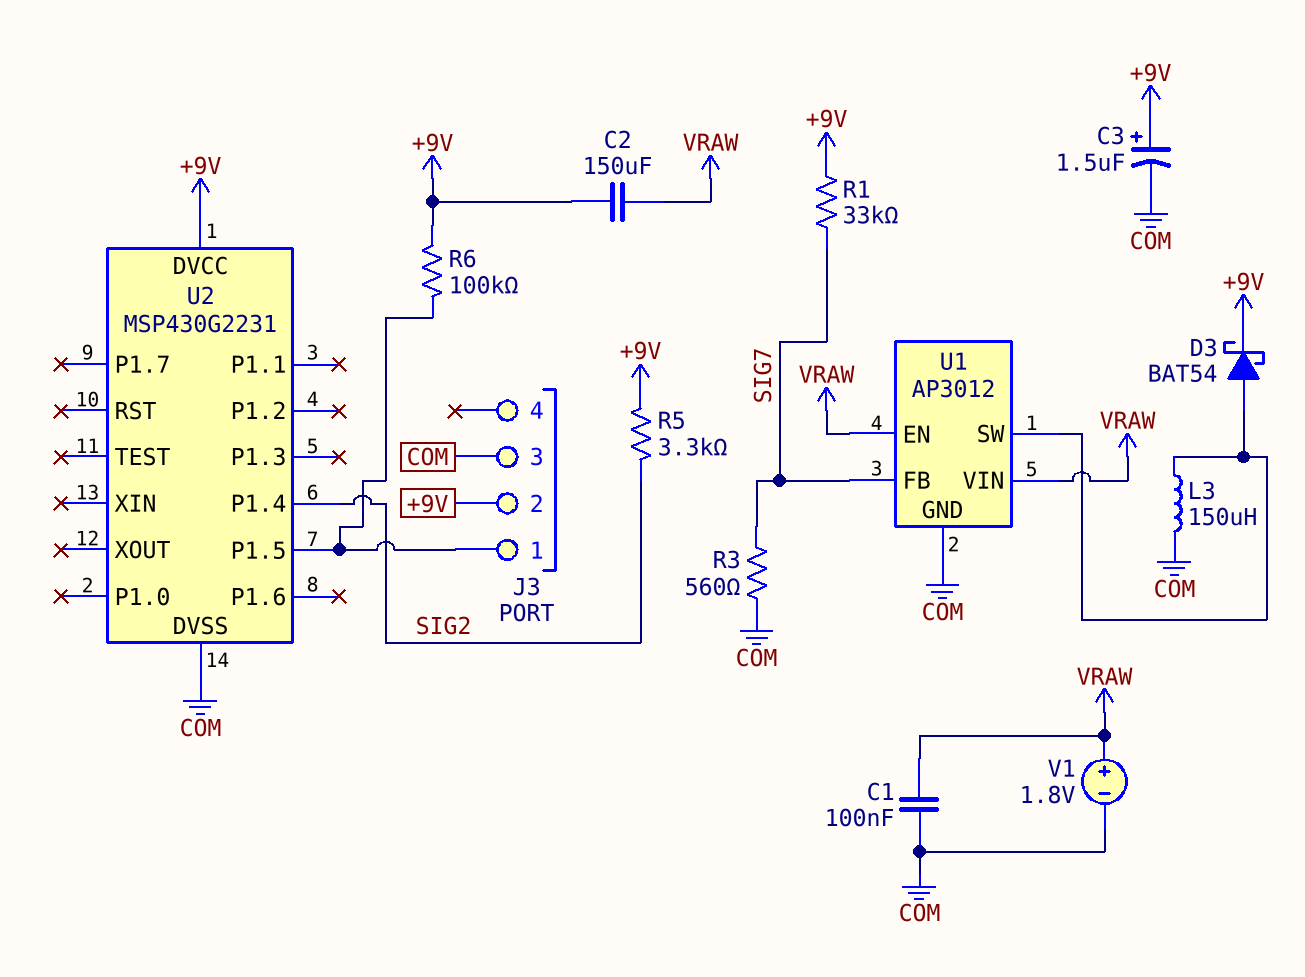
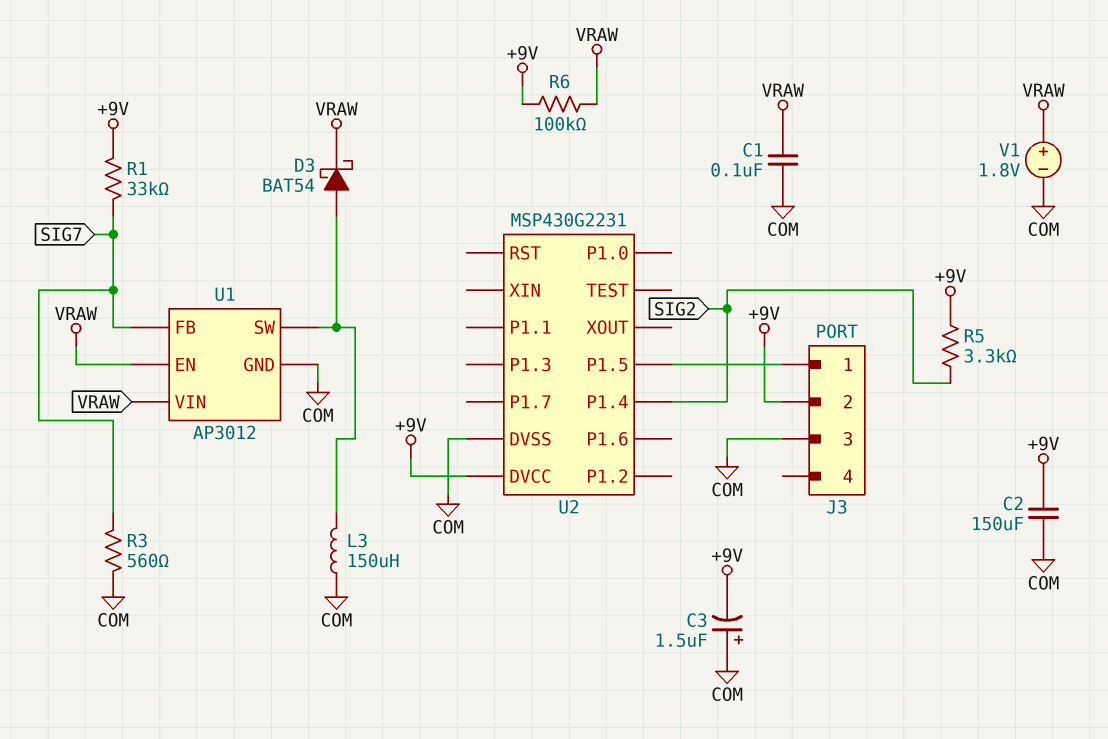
C2: 150uF (+9V, VRAW) -> 150uF (+9V, COM)
C3: 1.5uF (plus +9V, minus COM) -> 1.5uF (plus COM, minus +9V)
D3: schottky BAT54 (A U1/SW, K +9V) -> schottky BAT54 (A U1/SW, K VRAW)
R6: 100k (+9V, J3/1) -> 100k (+9V, VRAW)

